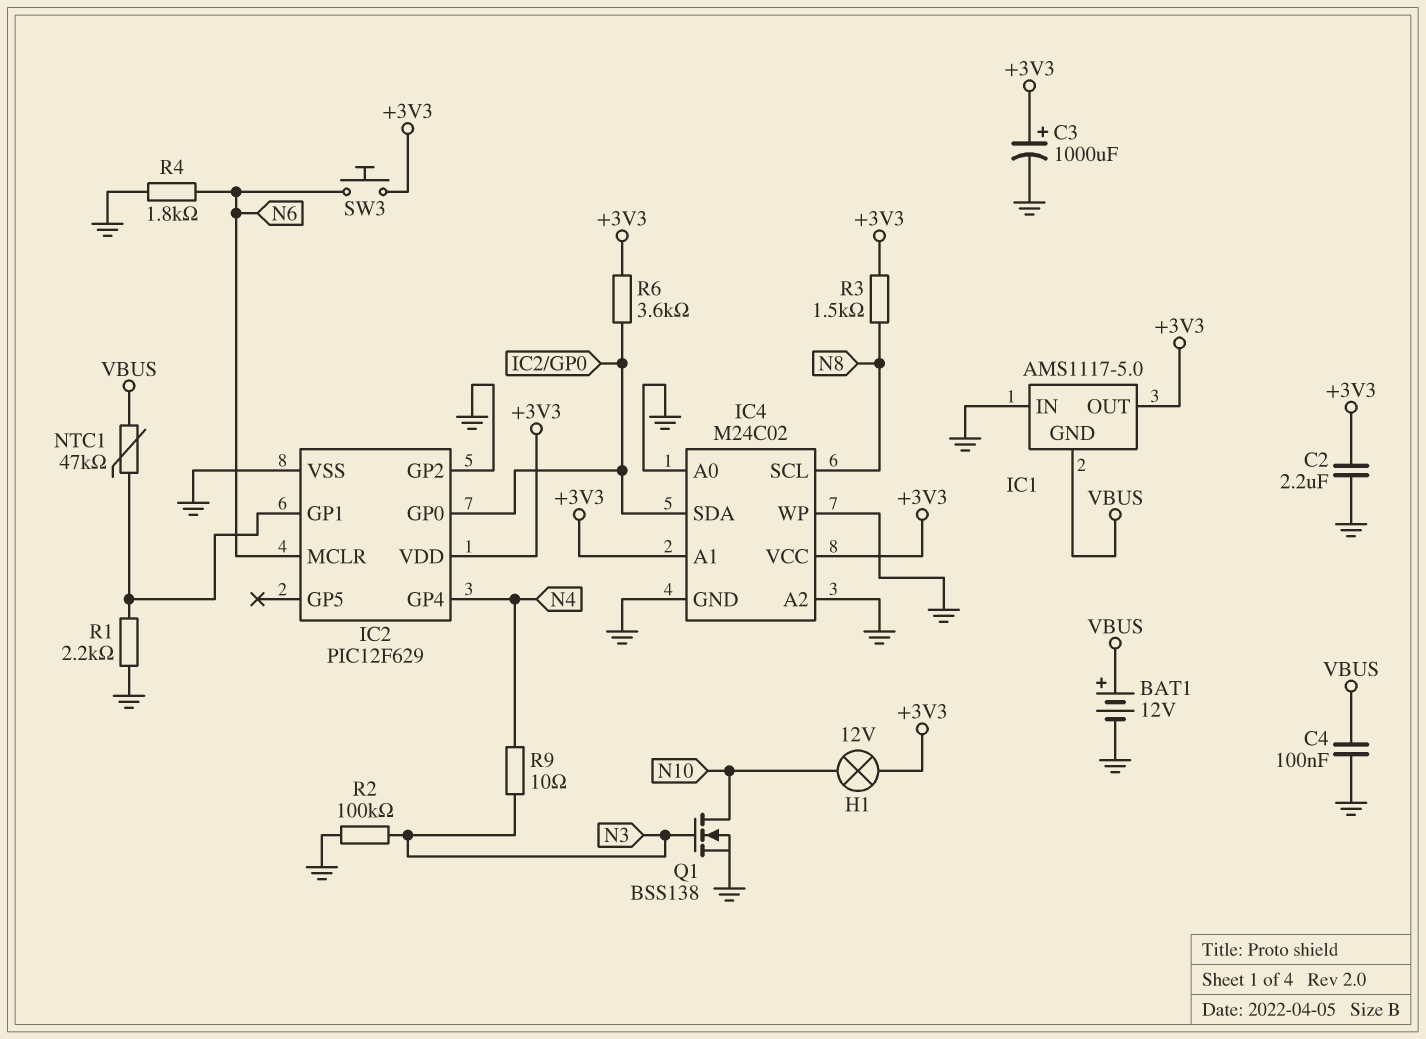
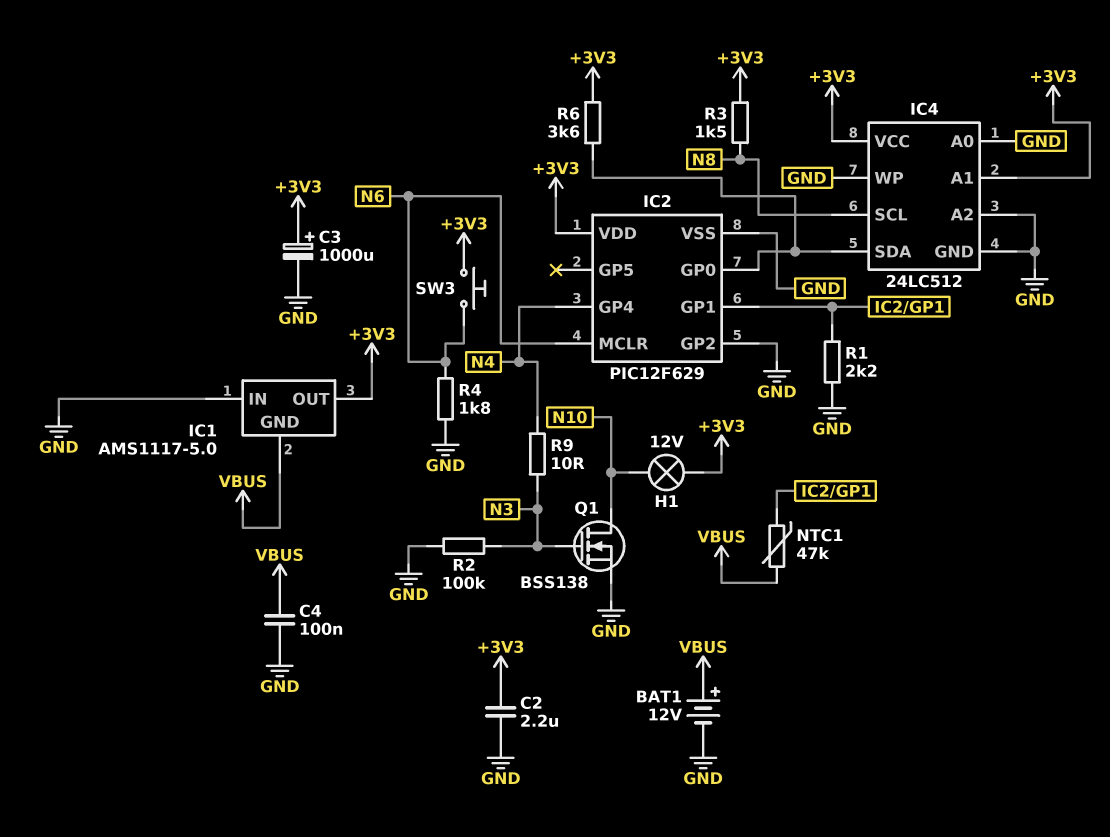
IC4: M24C02 -> 24LC512

